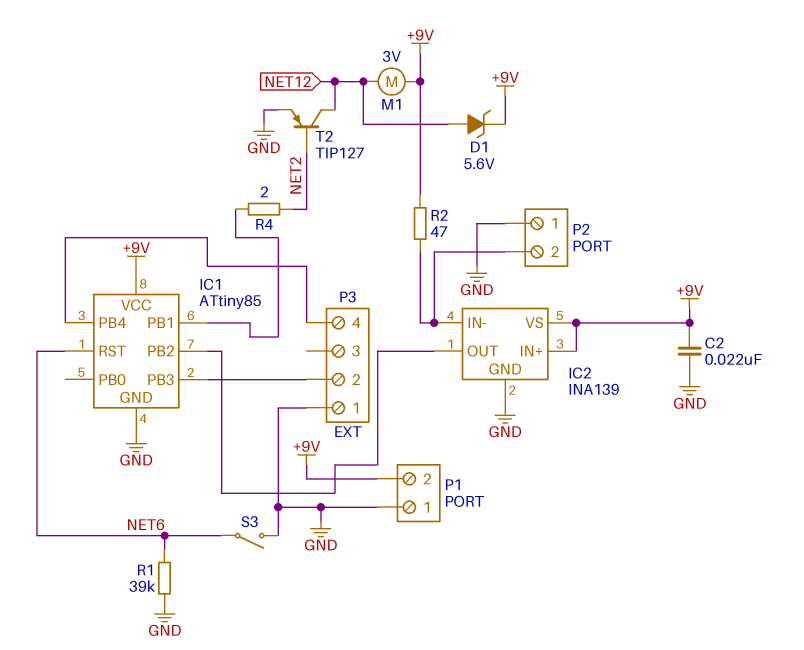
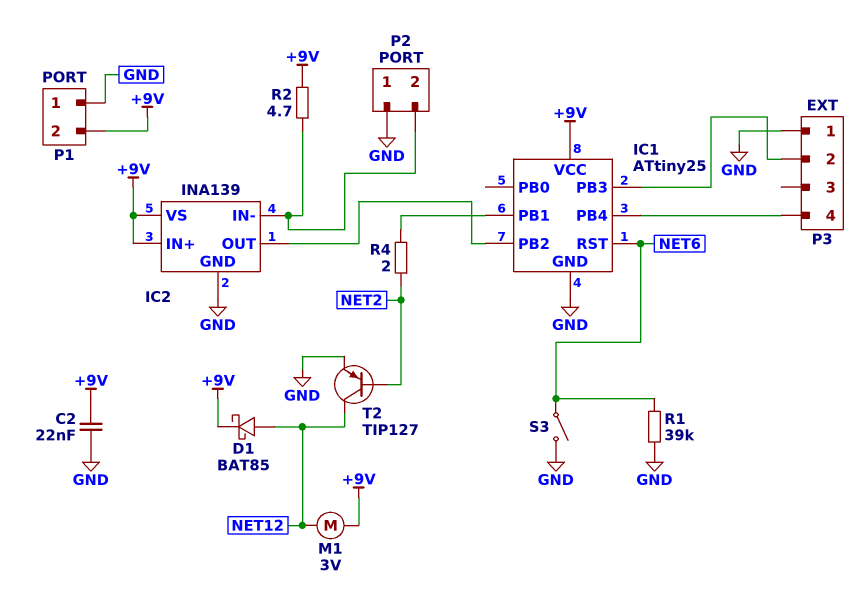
D1: zener 5.6V (A NET12, K +9V) -> schottky BAT85 (A NET12, K +9V)
IC1: ATtiny85 -> ATtiny25
R2: 47 (+9V, IC2/IN-) -> 4.7 (+9V, IC2/IN-)

